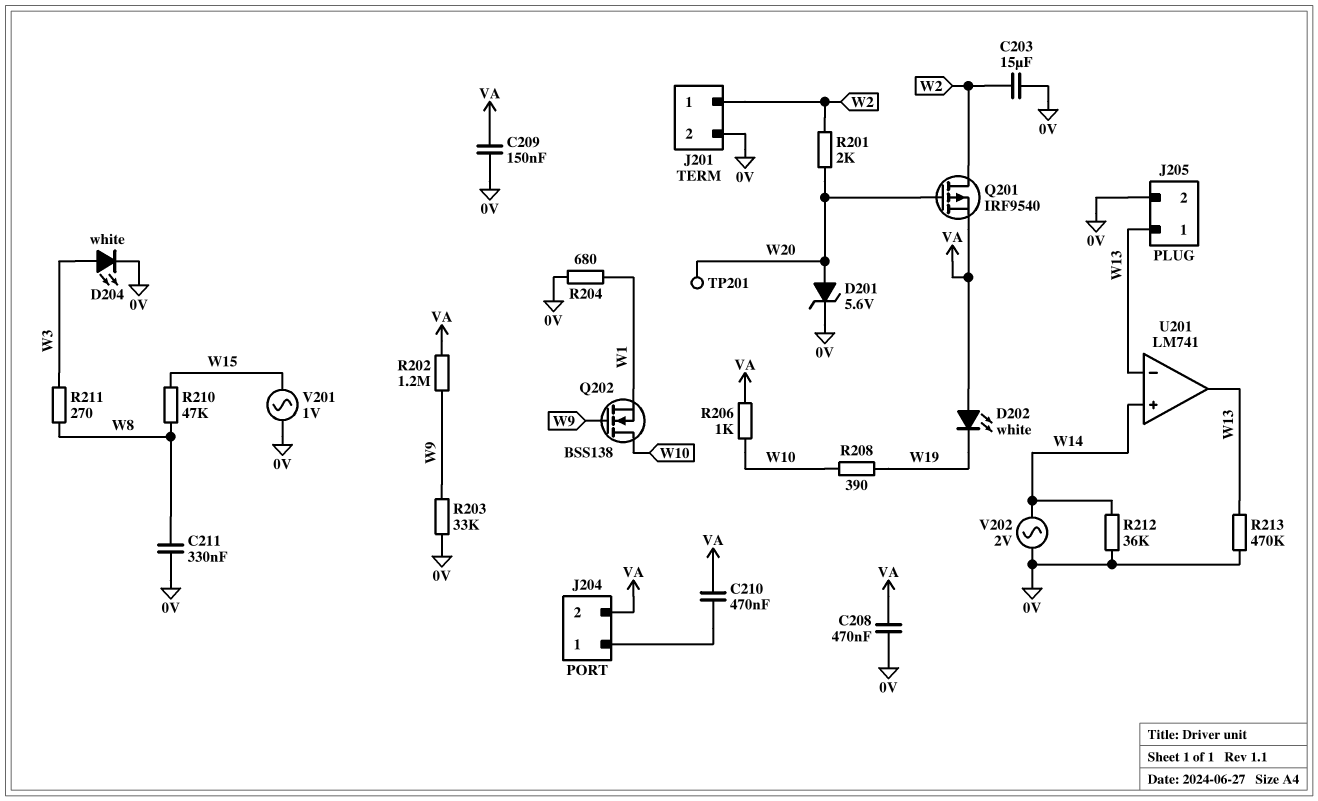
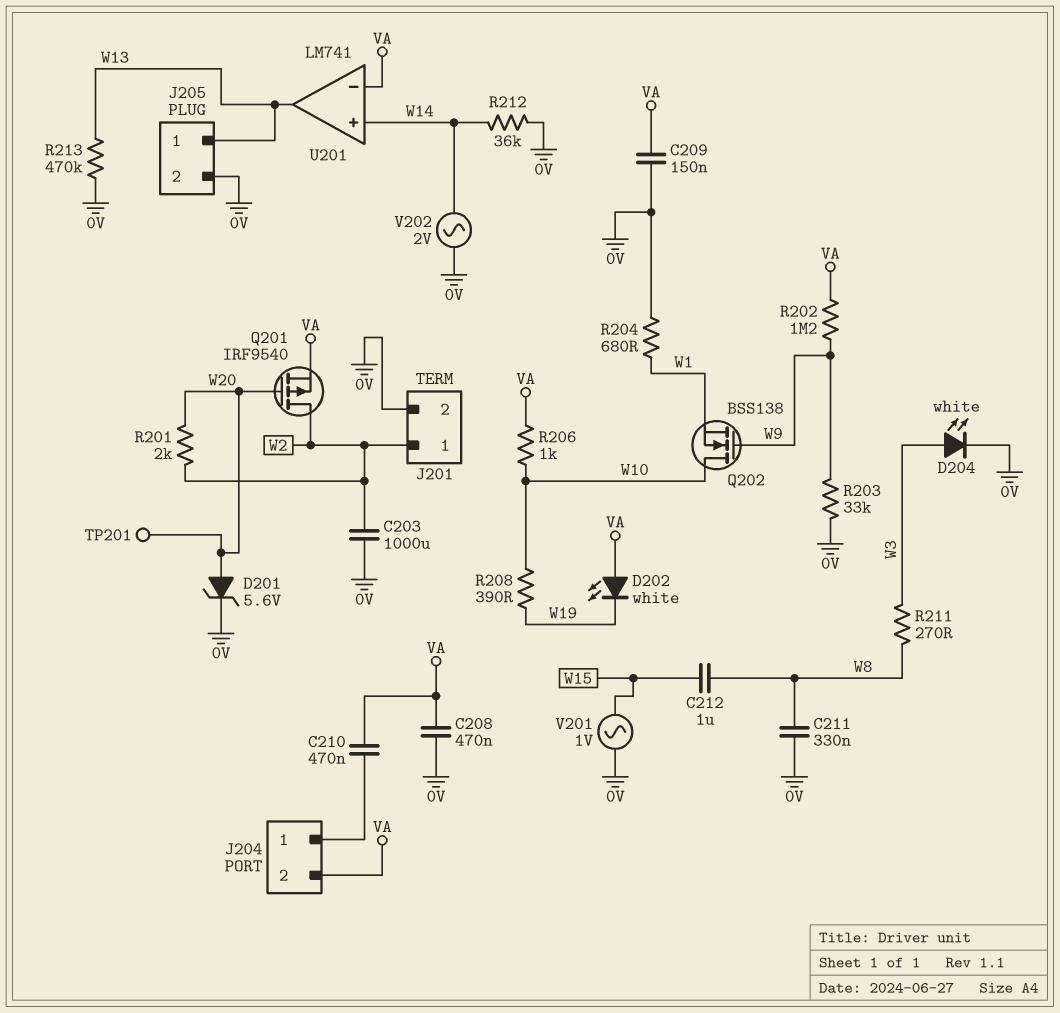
C203: 15uF (0V, W2) -> 1000uF (0V, W2)
C212: none -> 1uF (W8, W15)
R210: 47k (W8, W15) -> none
U201 pin in-: W13 -> VA

